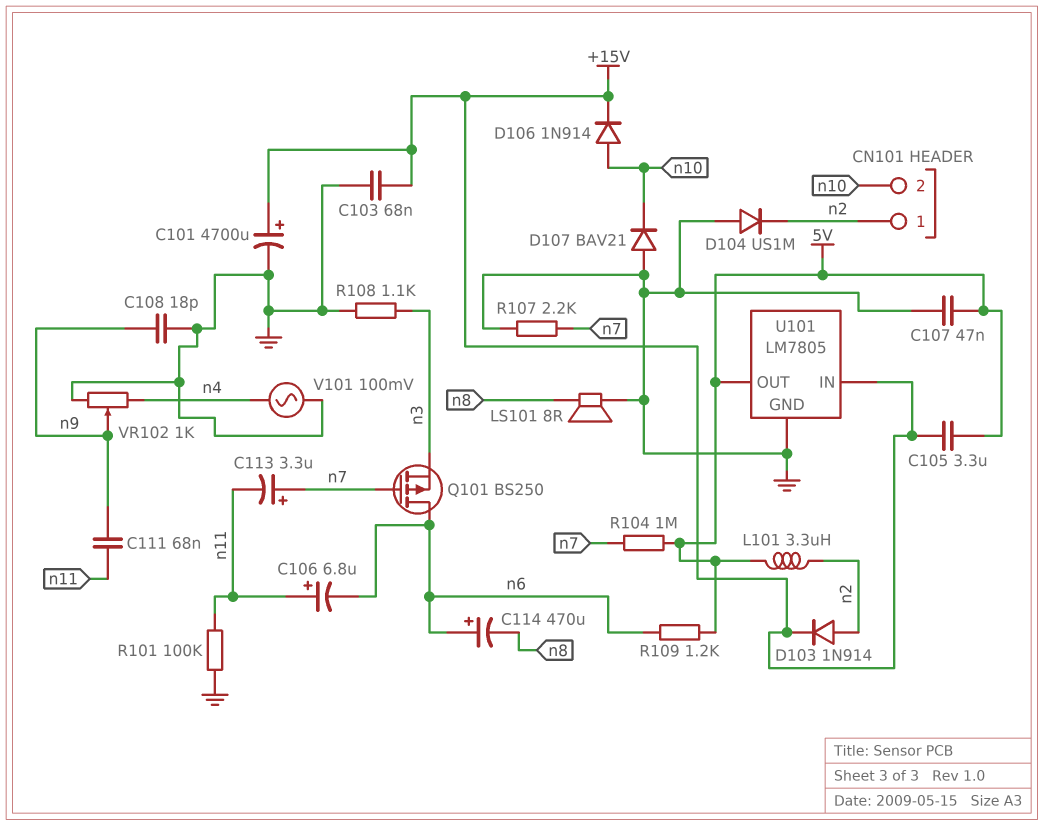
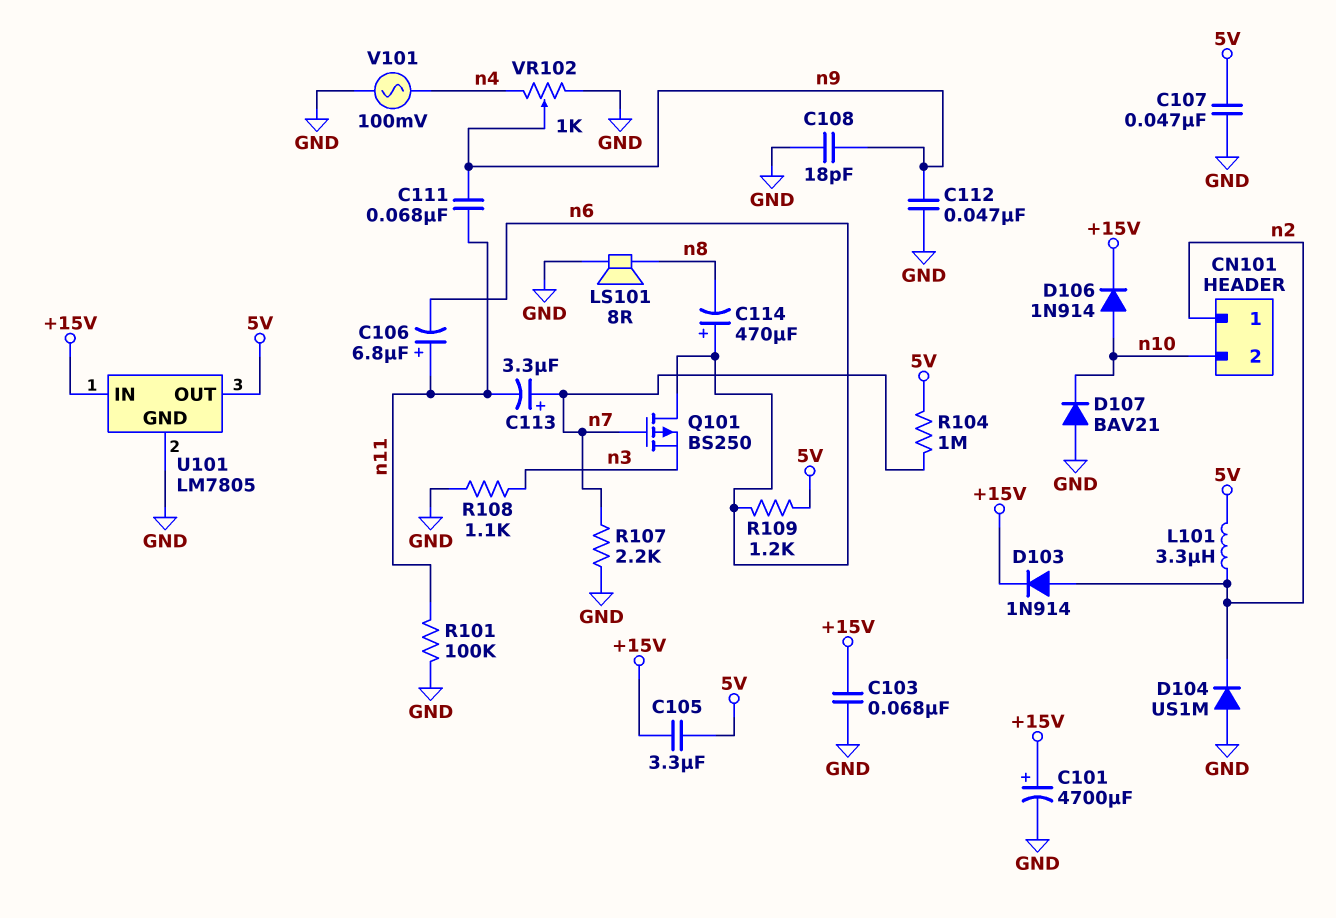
C112: none -> 47nF (GND, n9)

